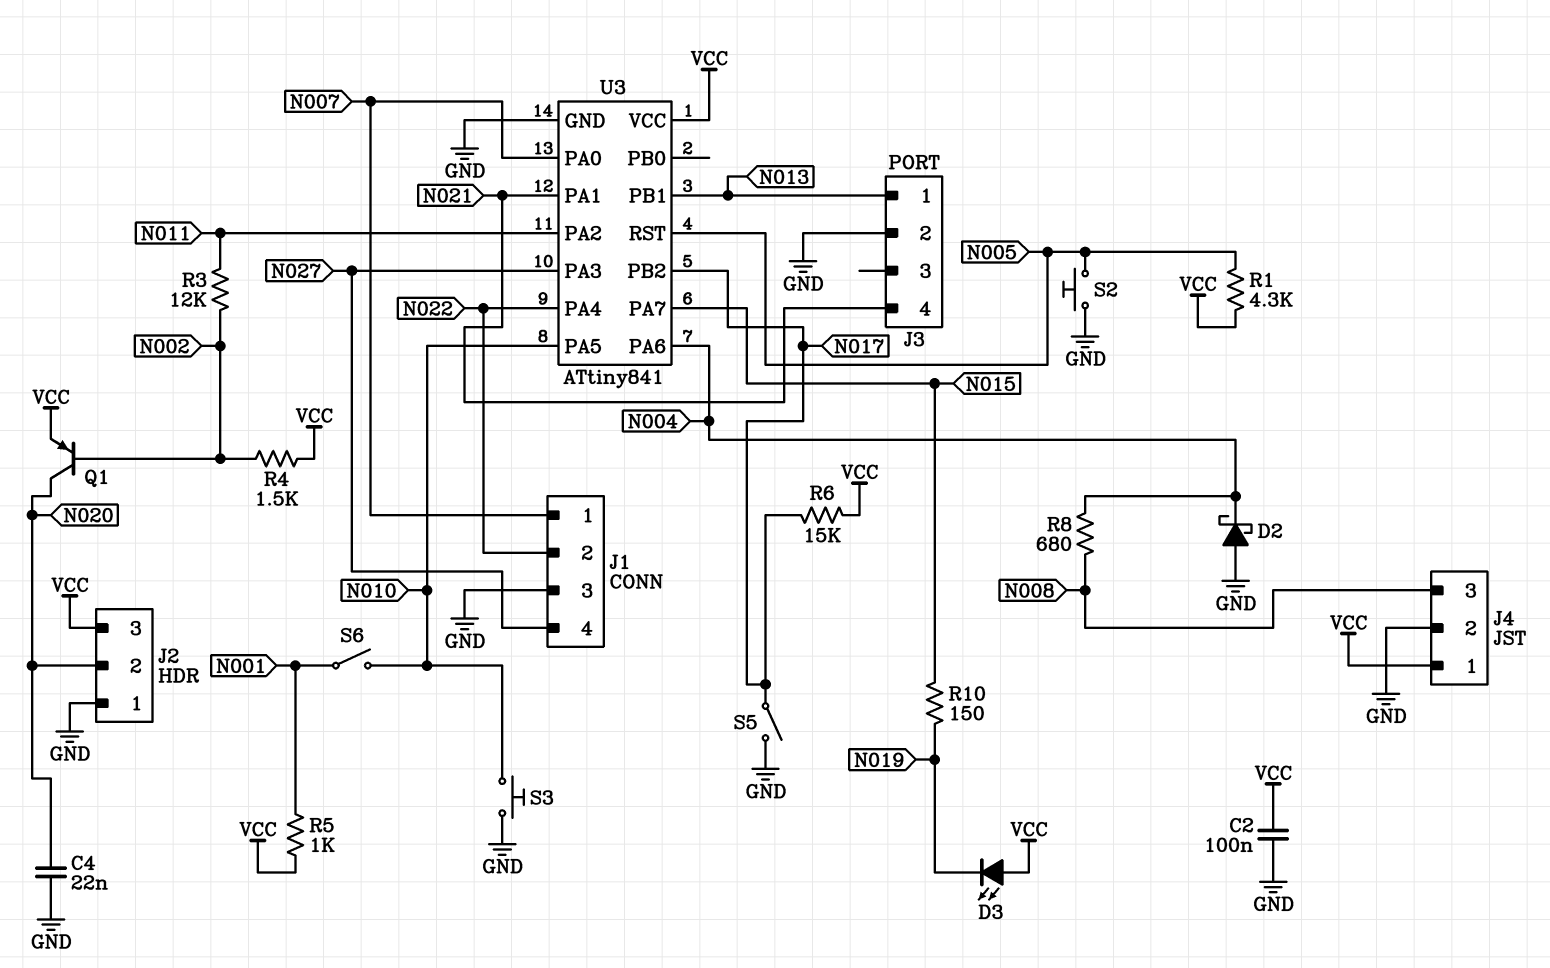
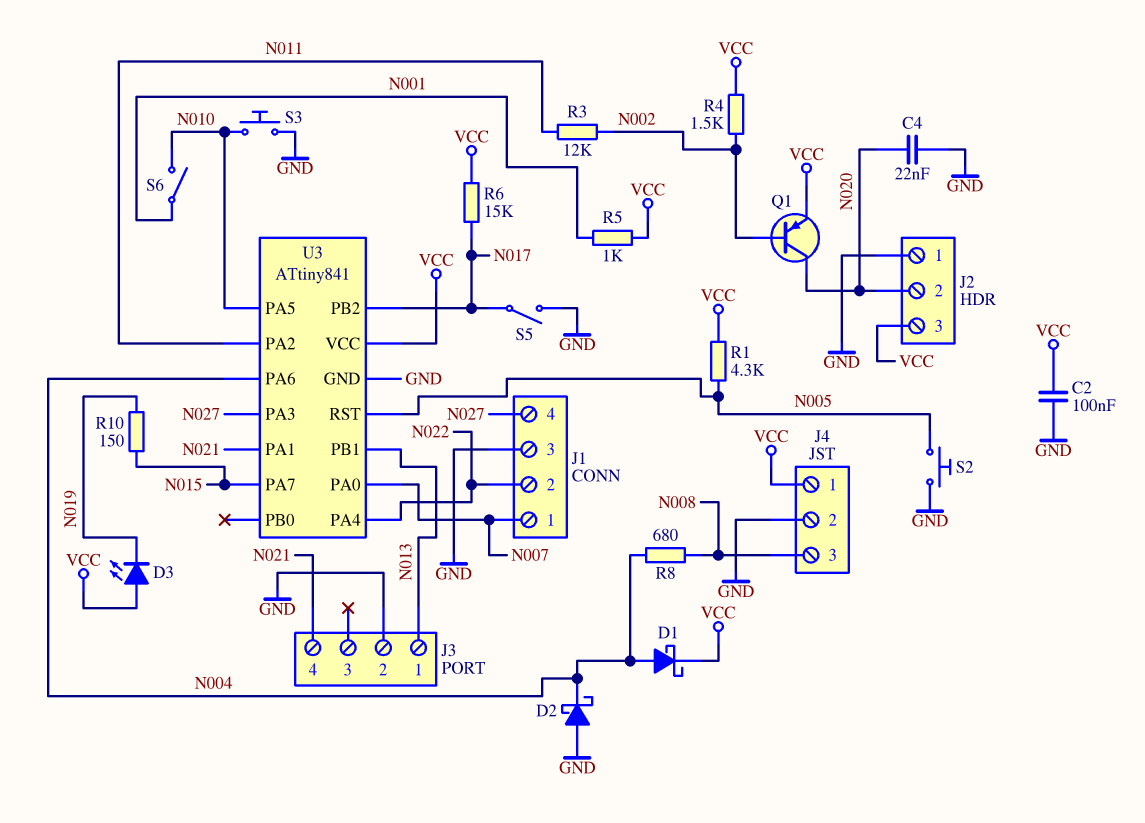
D1: none -> schottky (A N004, K VCC)

